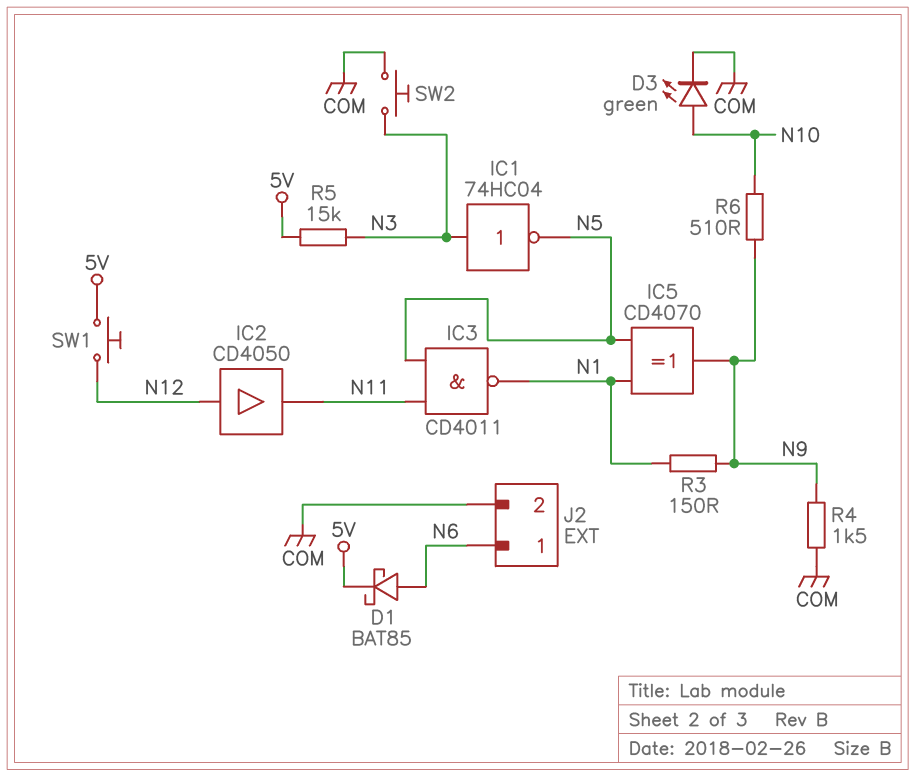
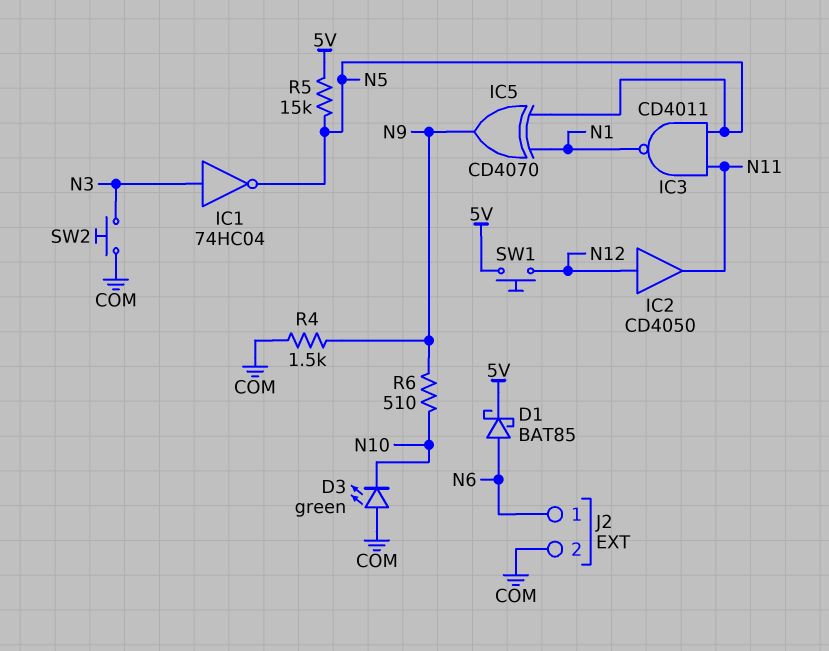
D3: LED green (A N10, K COM) -> LED green (A COM, K N10)
R3: 150 (N1, N9) -> none
R5: 15k (5V, N3) -> 15k (5V, N5)

